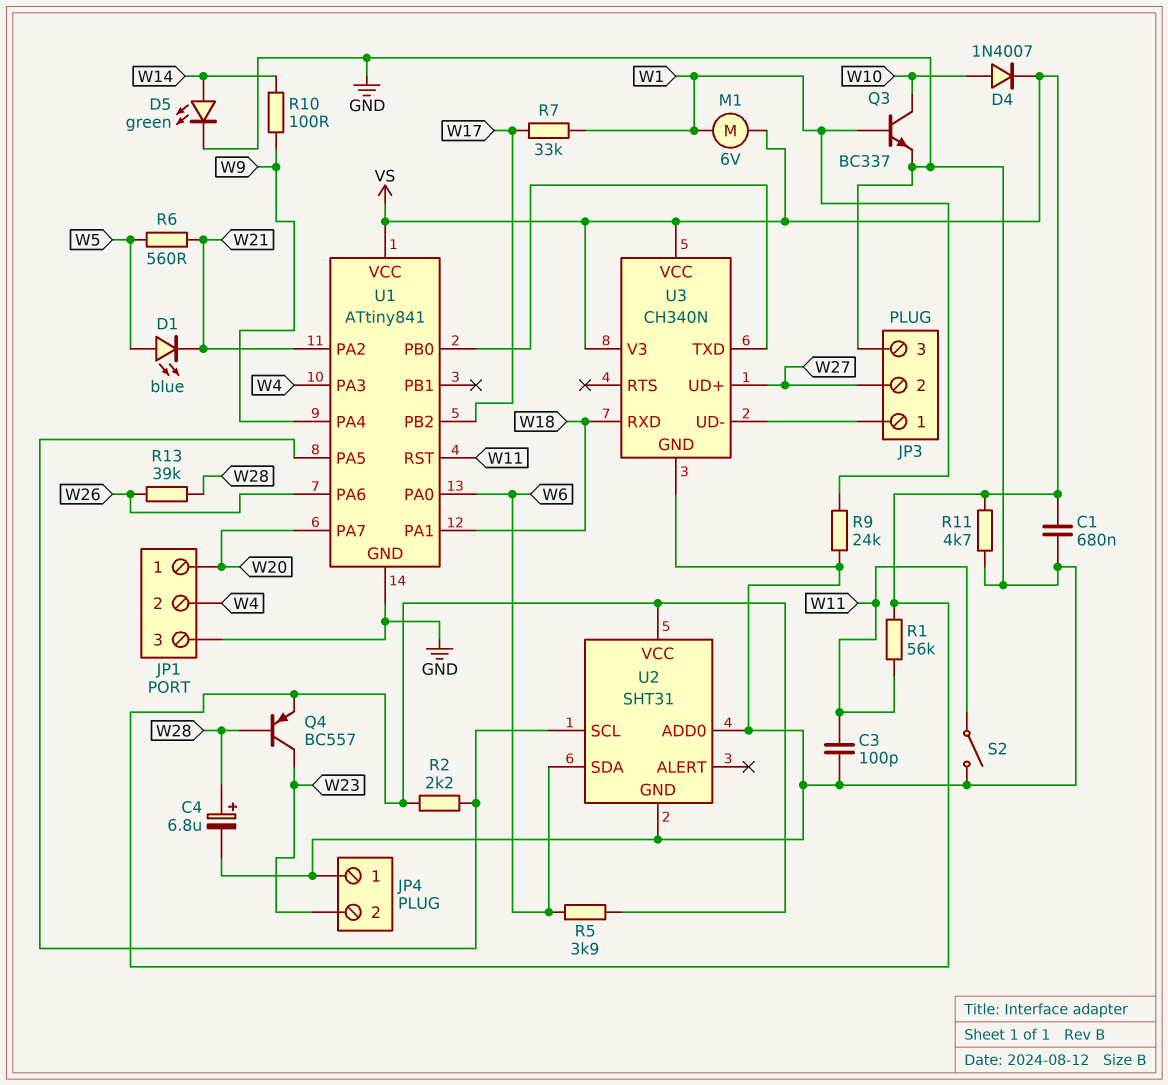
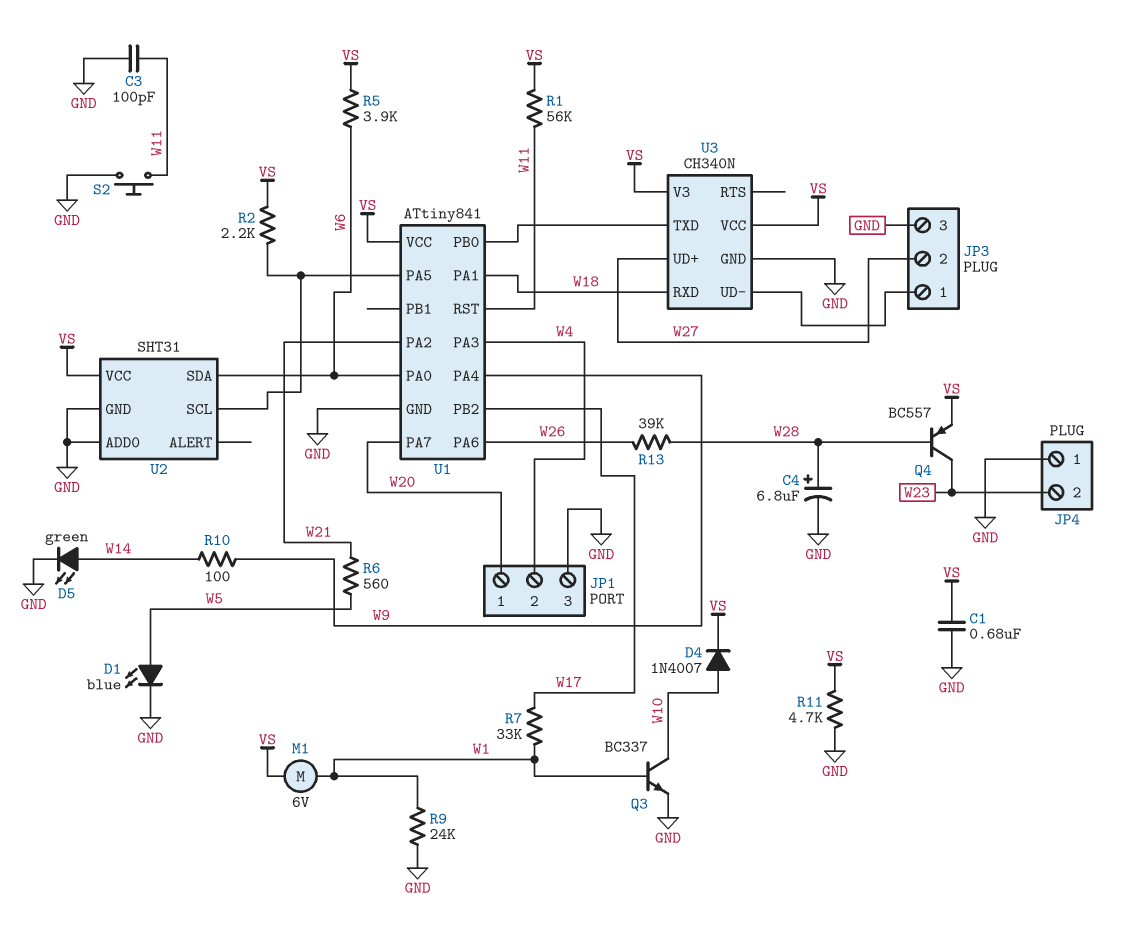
D1: LED blue (A W5, K W21) -> LED blue (A W5, K GND)
S2: switch (GND, W11) -> button (GND, W11)

